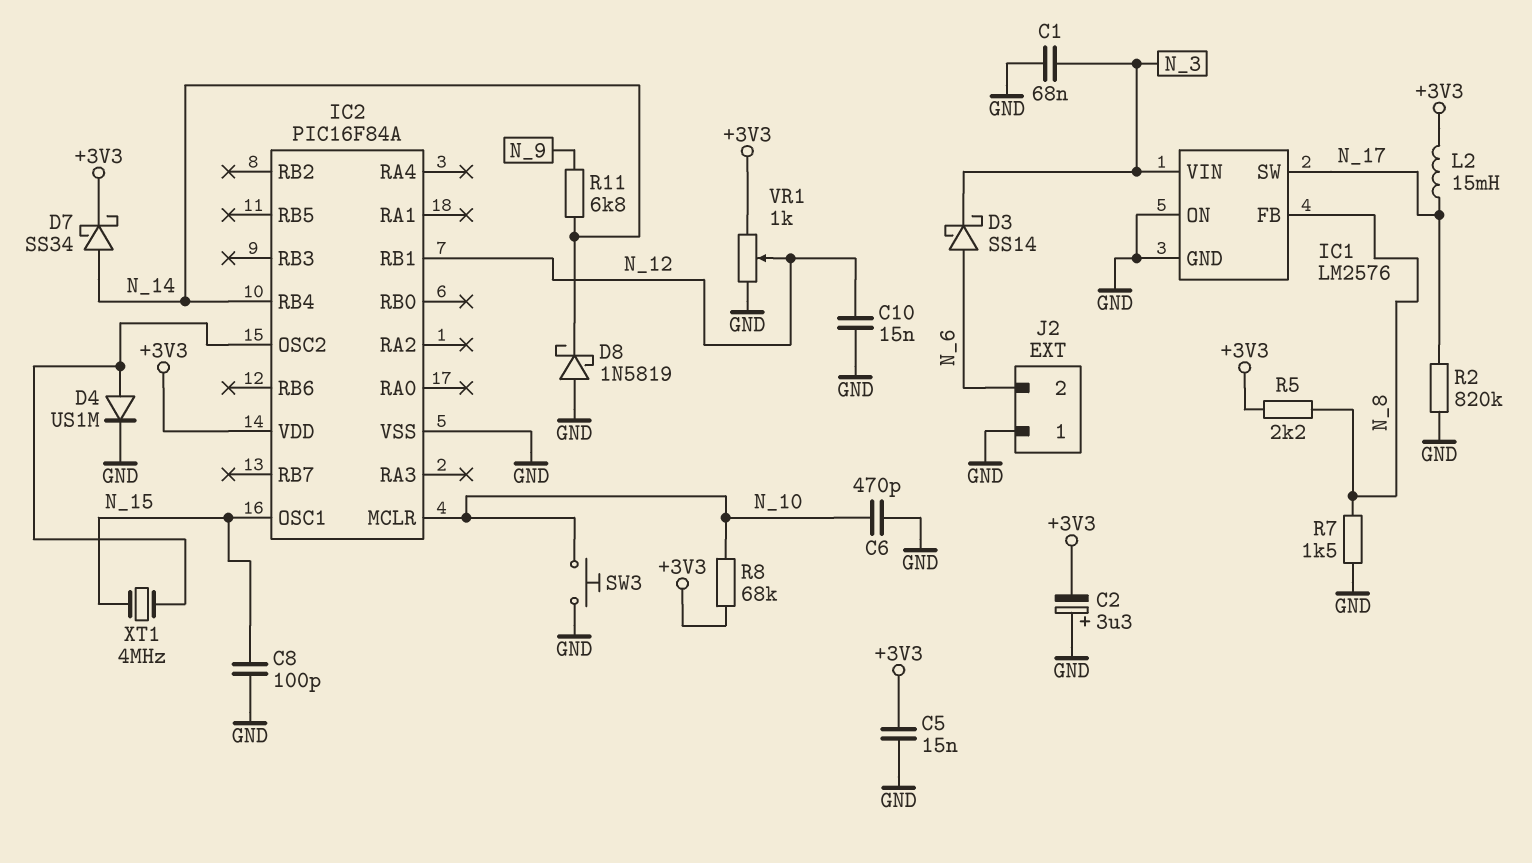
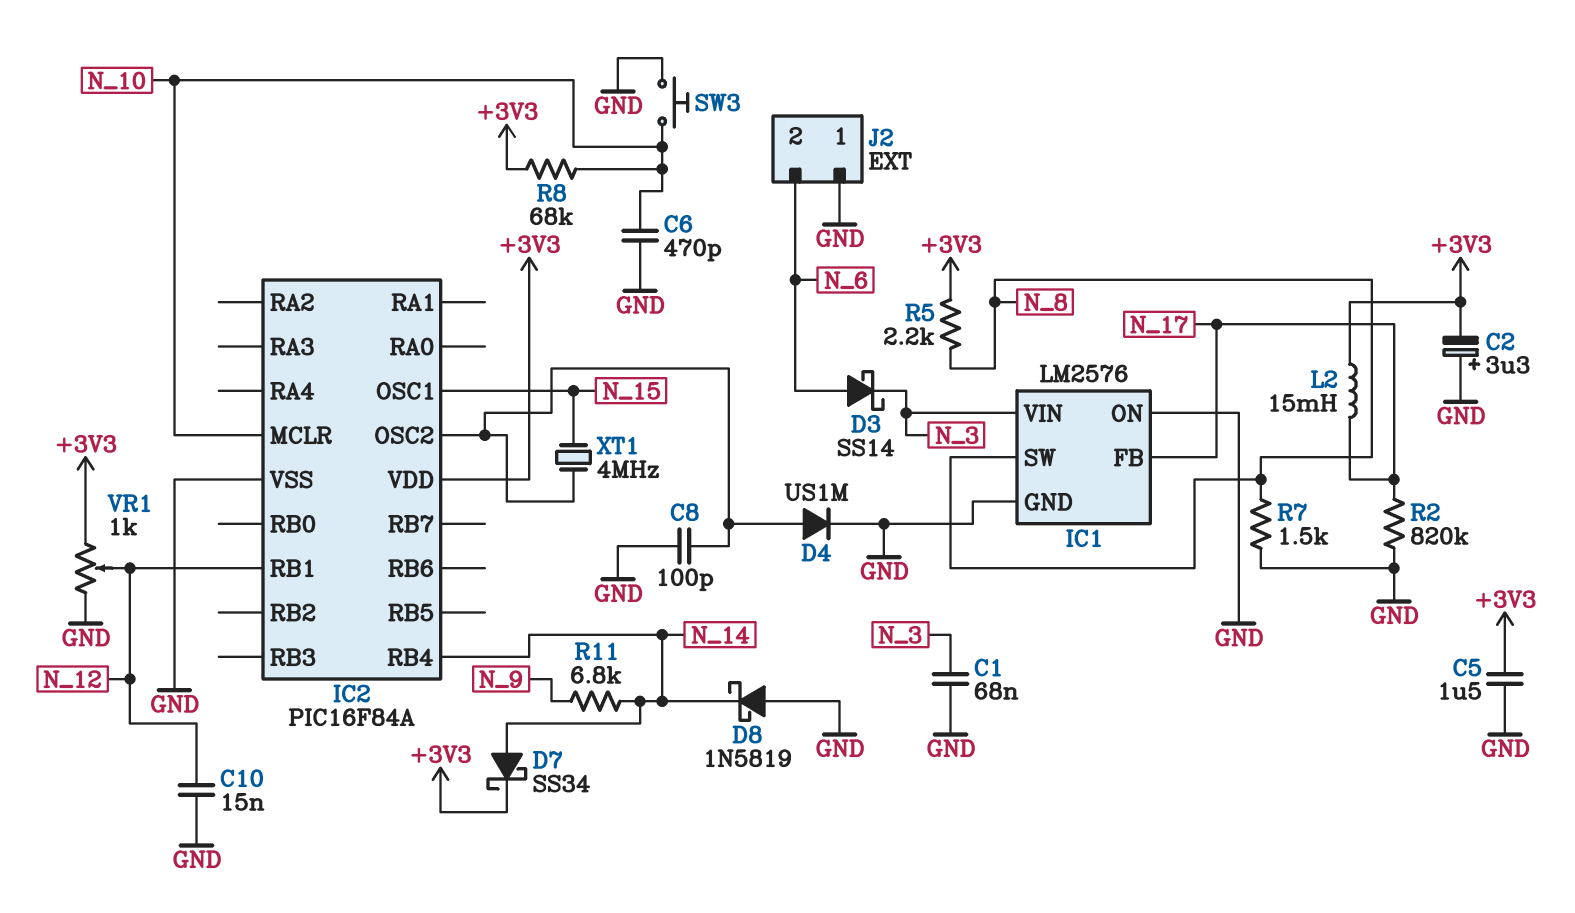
C5: 15nF (+3V3, GND) -> 1.5uF (+3V3, GND)
C8: 100pF (GND, N_15) -> 100pF (GND, IC2/OSC2)
IC1 pin FB: N_8 -> N_17
IC1 pin SW: N_17 -> N_8

